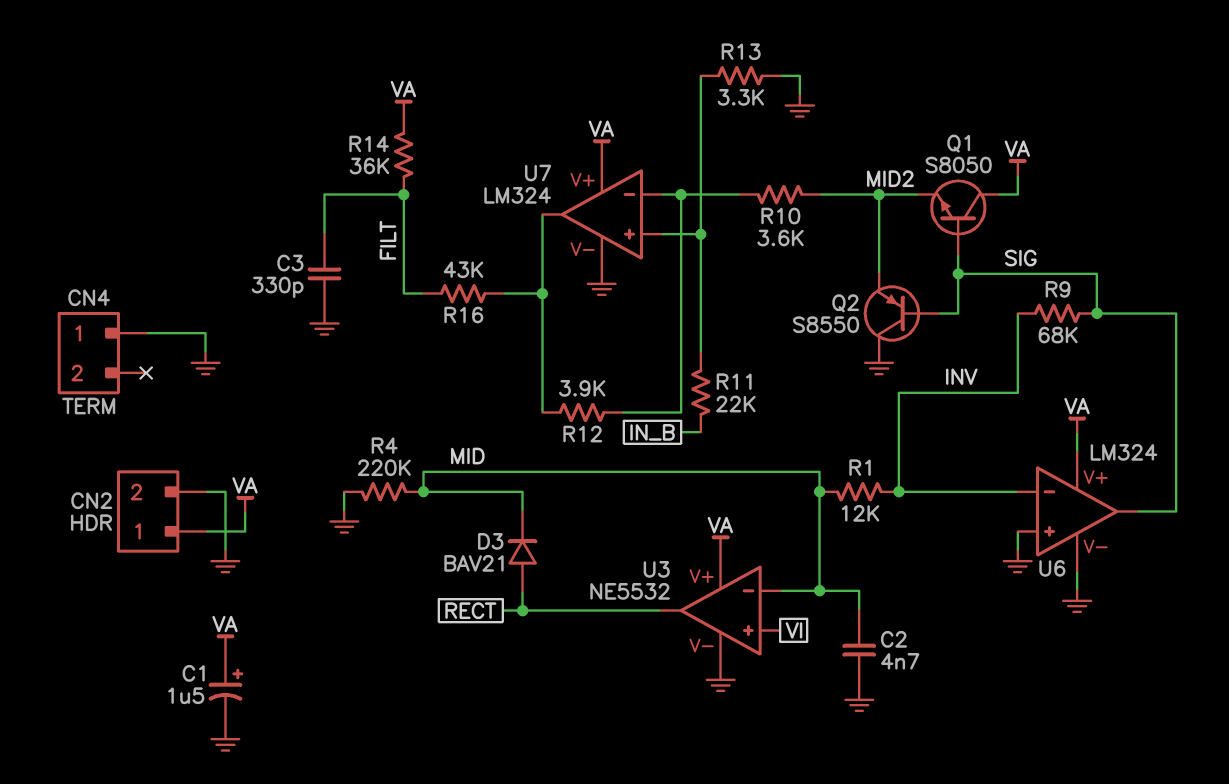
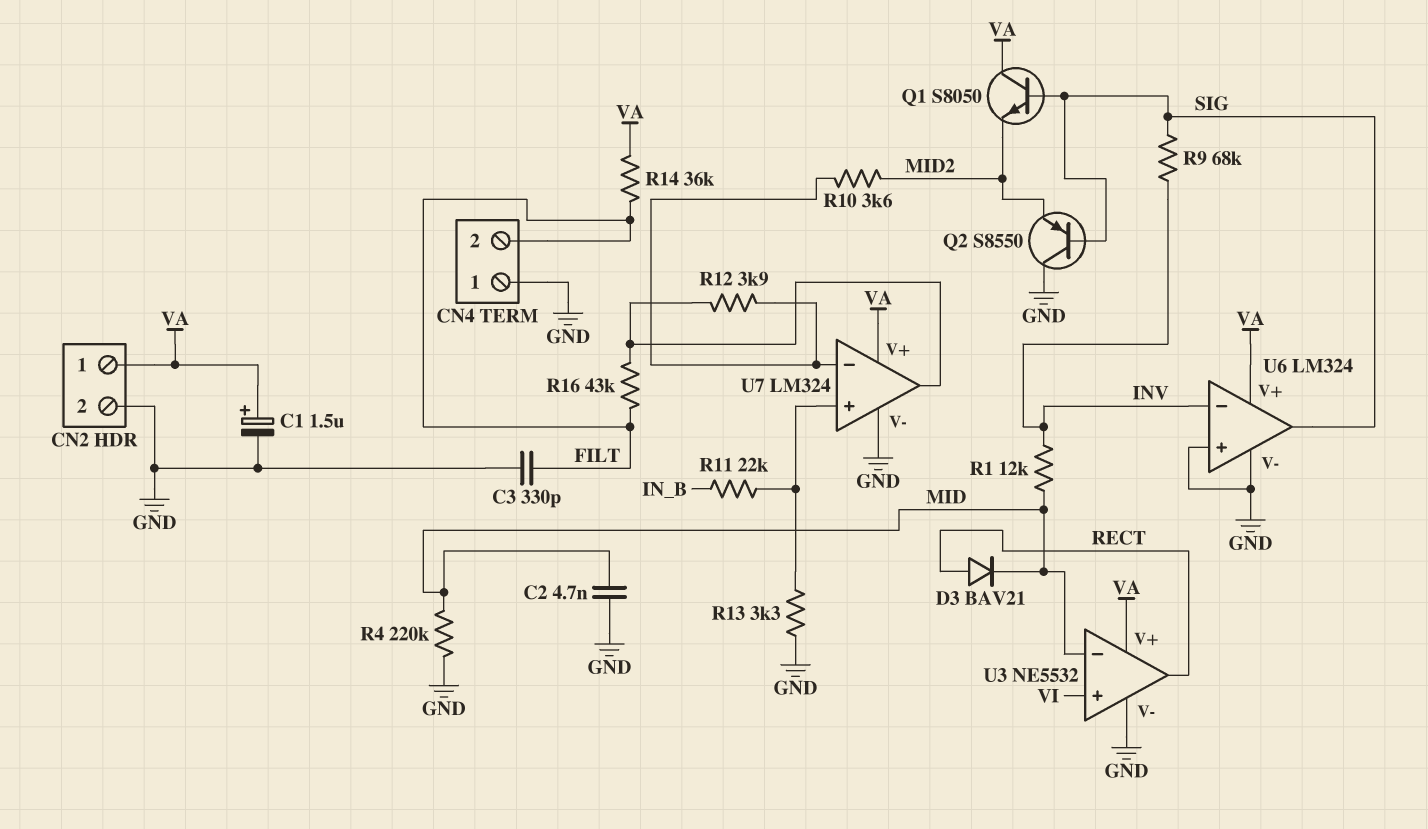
CN4 pin 2: none -> FILT

